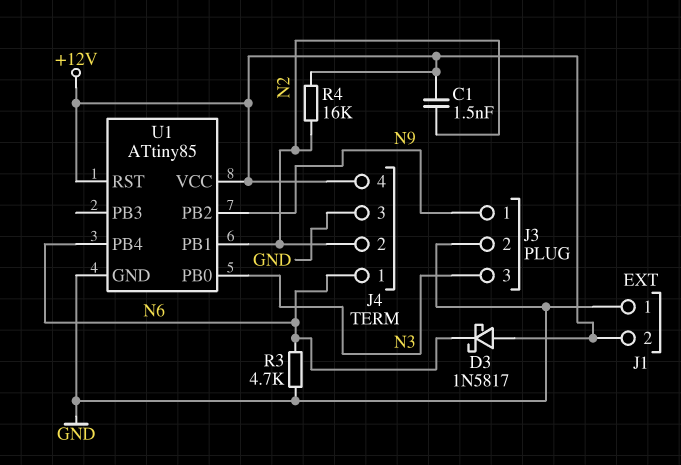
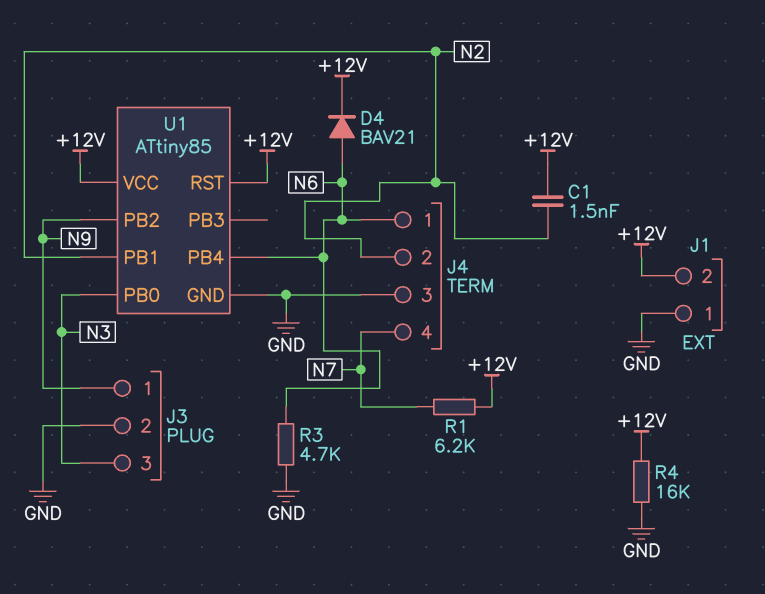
D3: schottky 1N5817 (A +12V, K N6) -> none
D4: none -> diode BAV21 (A N6, K +12V)
J4 pin 4: +12V -> N7
R1: none -> 6.2k (+12V, N7)
R4: 16k (+12V, N2) -> 16k (+12V, GND)

